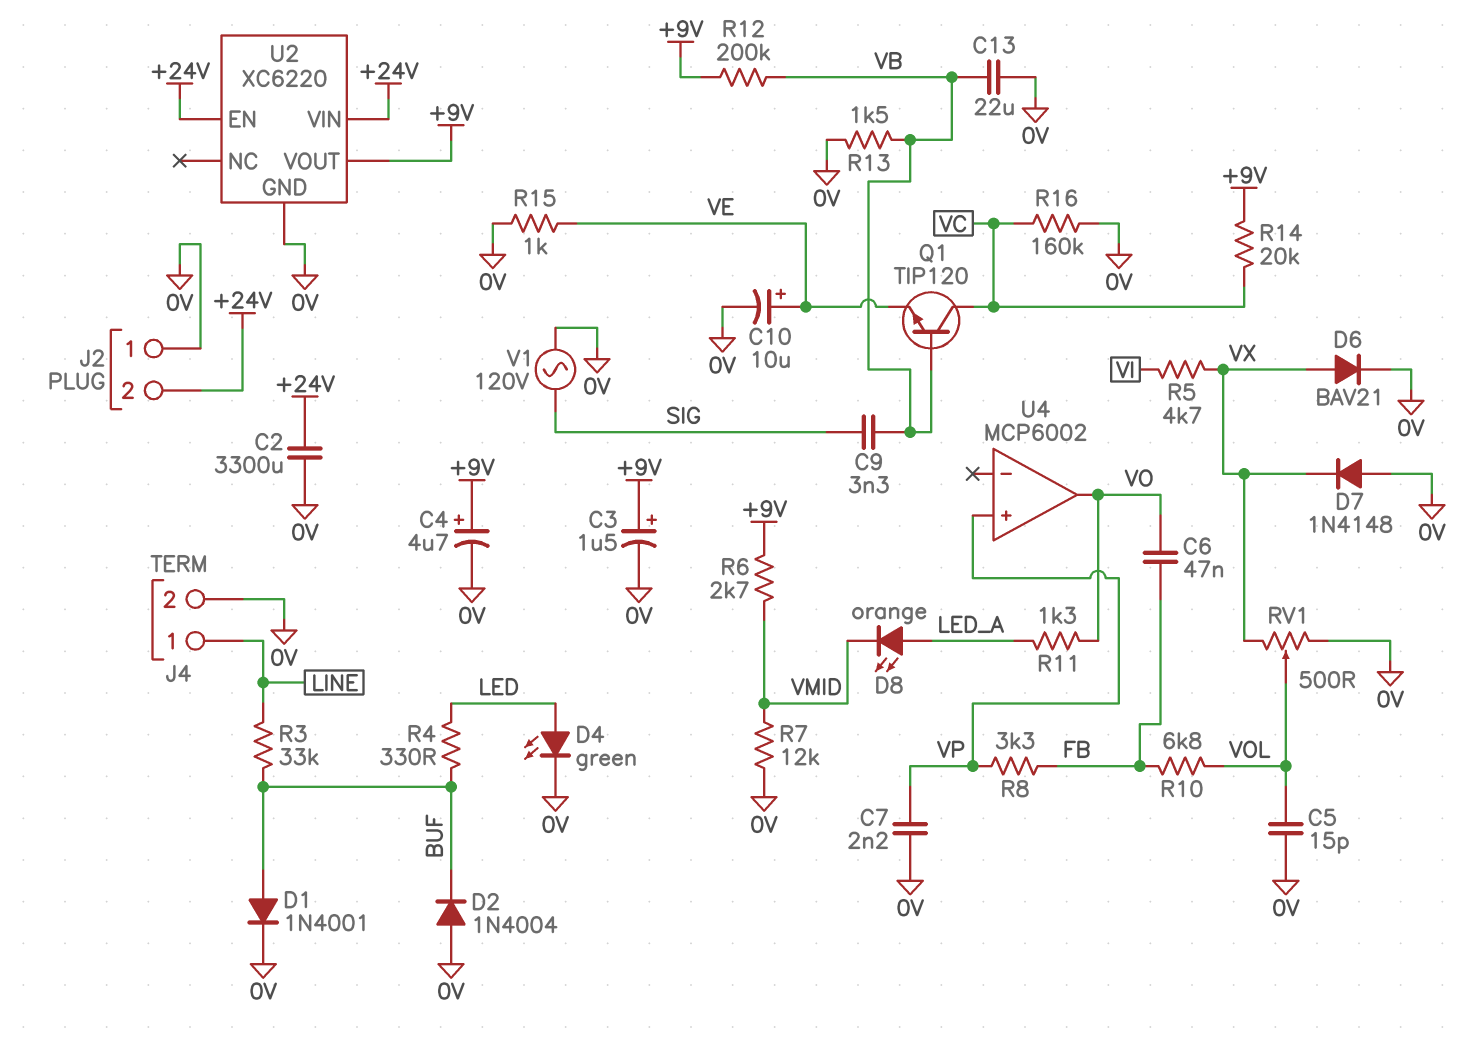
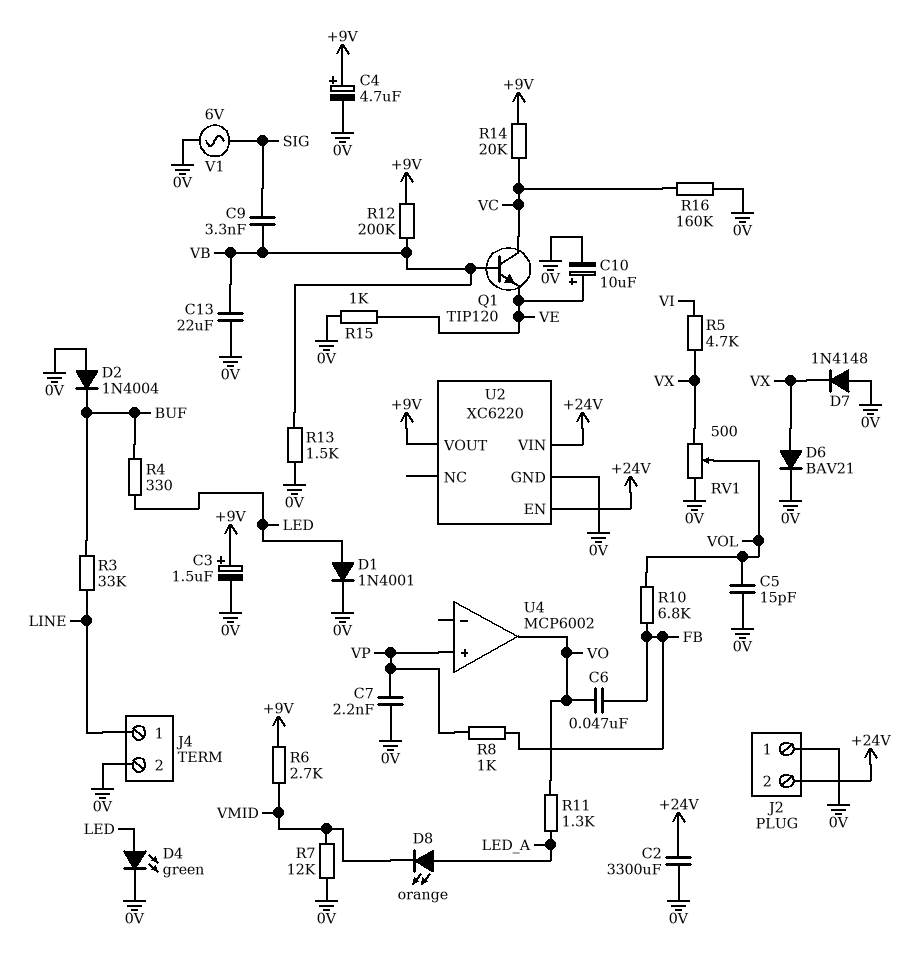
D1: diode 1N4001 (A BUF, K 0V) -> diode 1N4001 (A LED, K 0V)
R8: 3.3k (FB, VP) -> 1k (FB, VP)
V1: AC 120V (0V, SIG) -> AC 6V (0V, SIG)

